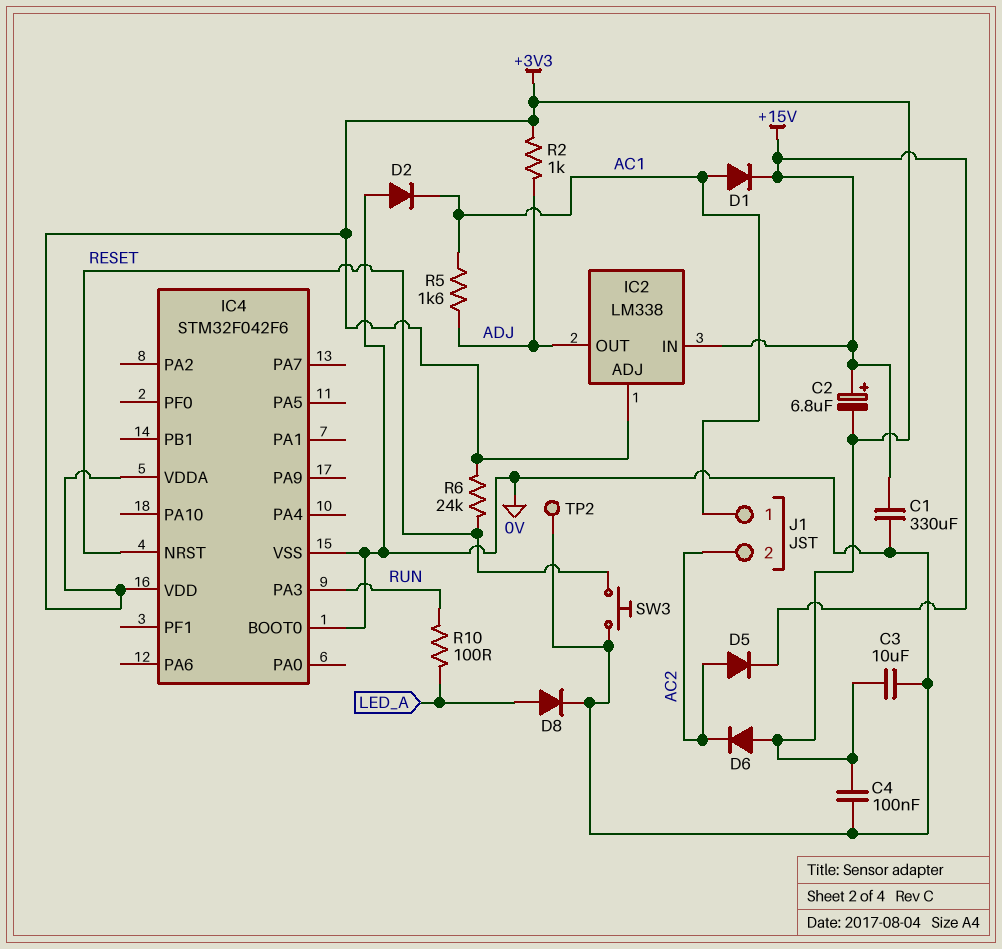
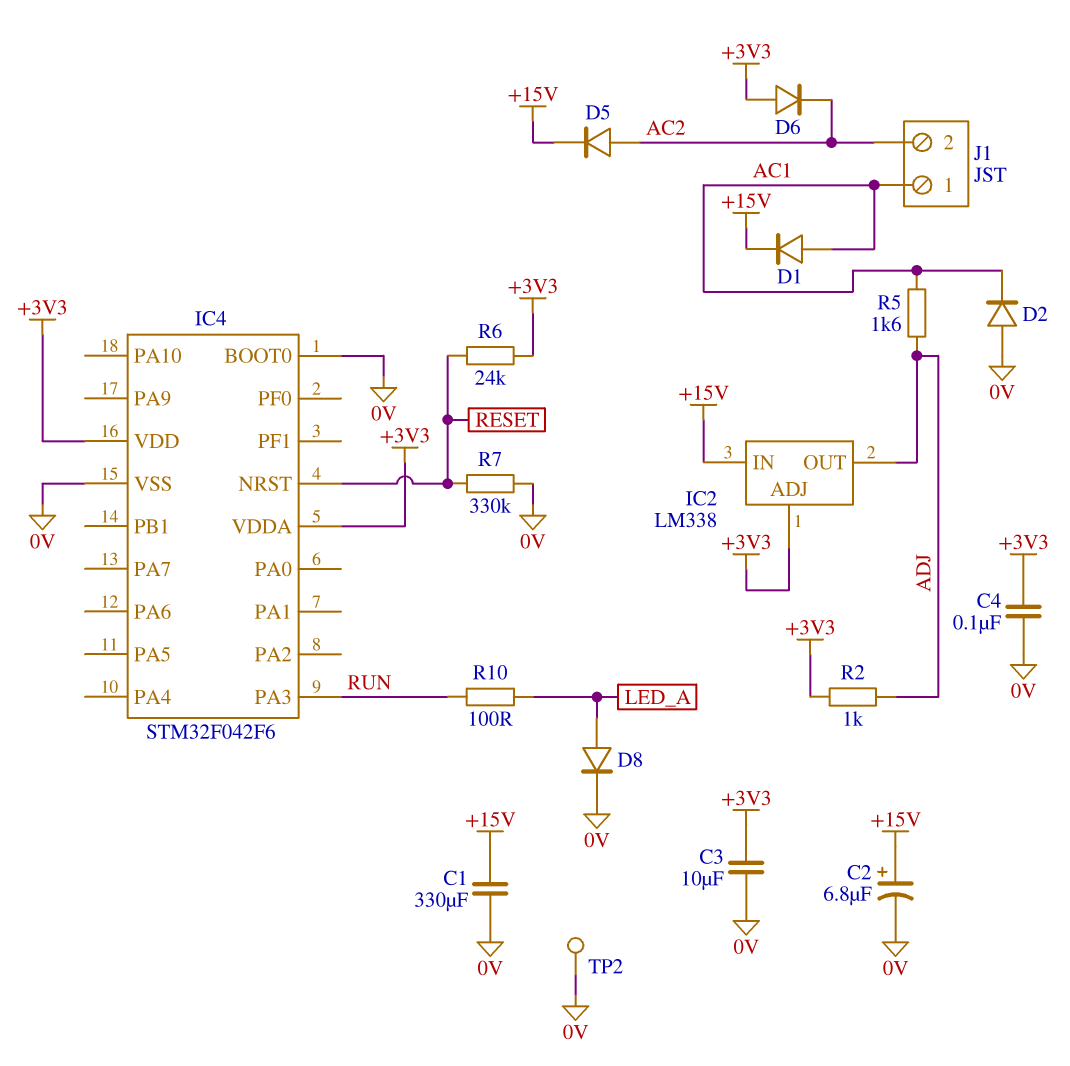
C2: 6.8uF (plus +15V, minus +3V3) -> 6.8uF (plus +15V, minus 0V)
R7: none -> 330k (0V, RESET)
SW3: button (0V, RESET) -> none

